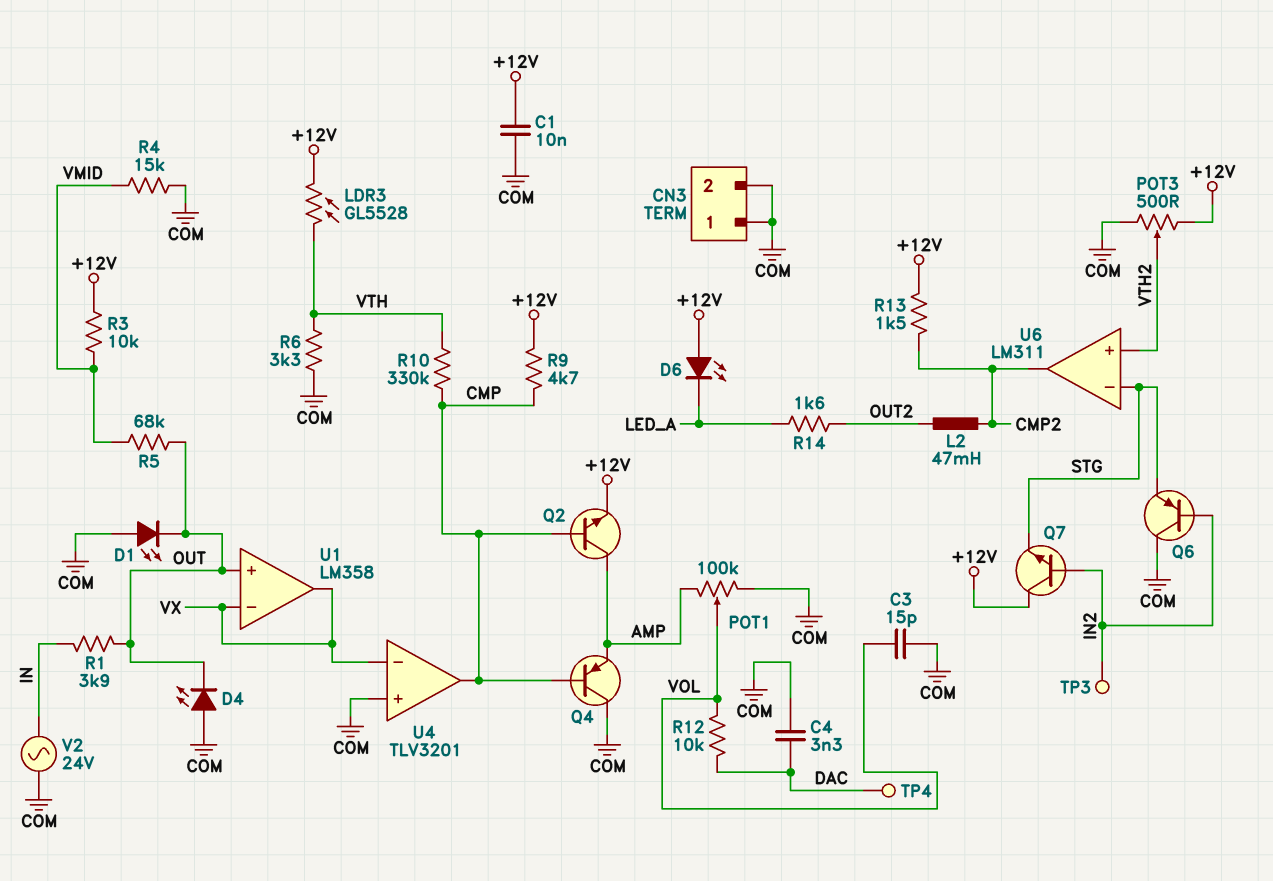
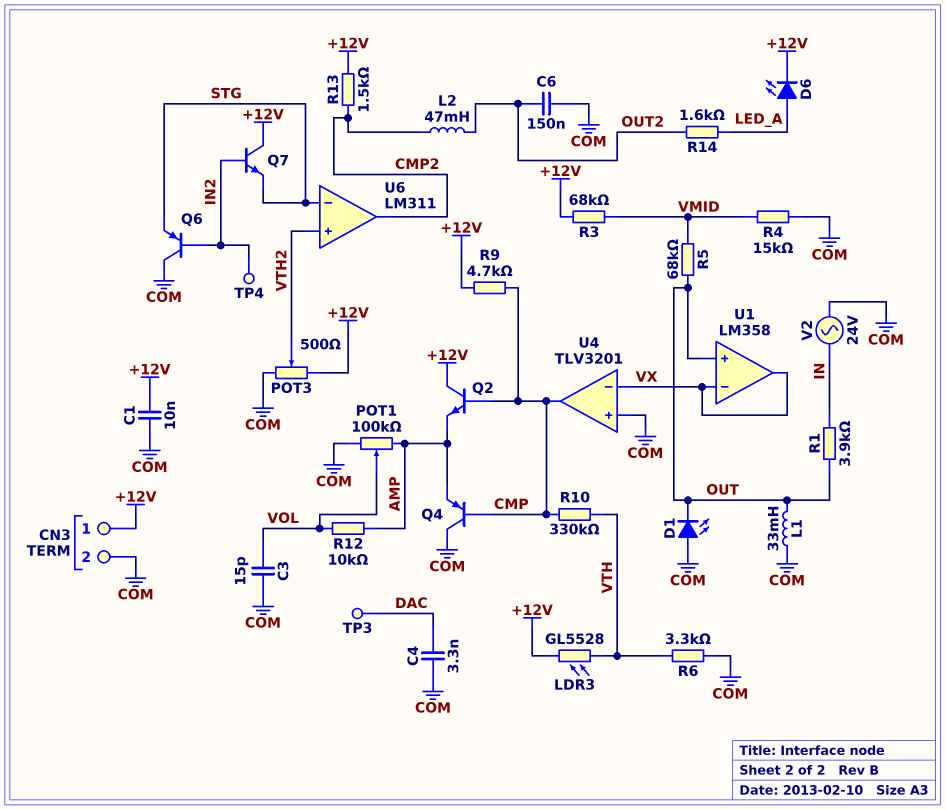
C6: none -> 150nF (COM, OUT2)
CN3 pin 1: COM -> +12V
D4: LED (A COM, K OUT) -> none
D6: LED (A +12V, K LED_A) -> LED (A LED_A, K +12V)
L1: none -> 33mH (COM, OUT)
Q2: NPN (B CMP, C AMP, E +12V) -> NPN (B CMP, C +12V, E AMP)
R3: 10k (+12V, VMID) -> 68k (+12V, VMID)
R12: 10k (DAC, VOL) -> 10k (AMP, VOL)
TP3: test point (IN2) -> test point (DAC)
TP4: test point (DAC) -> test point (IN2)

